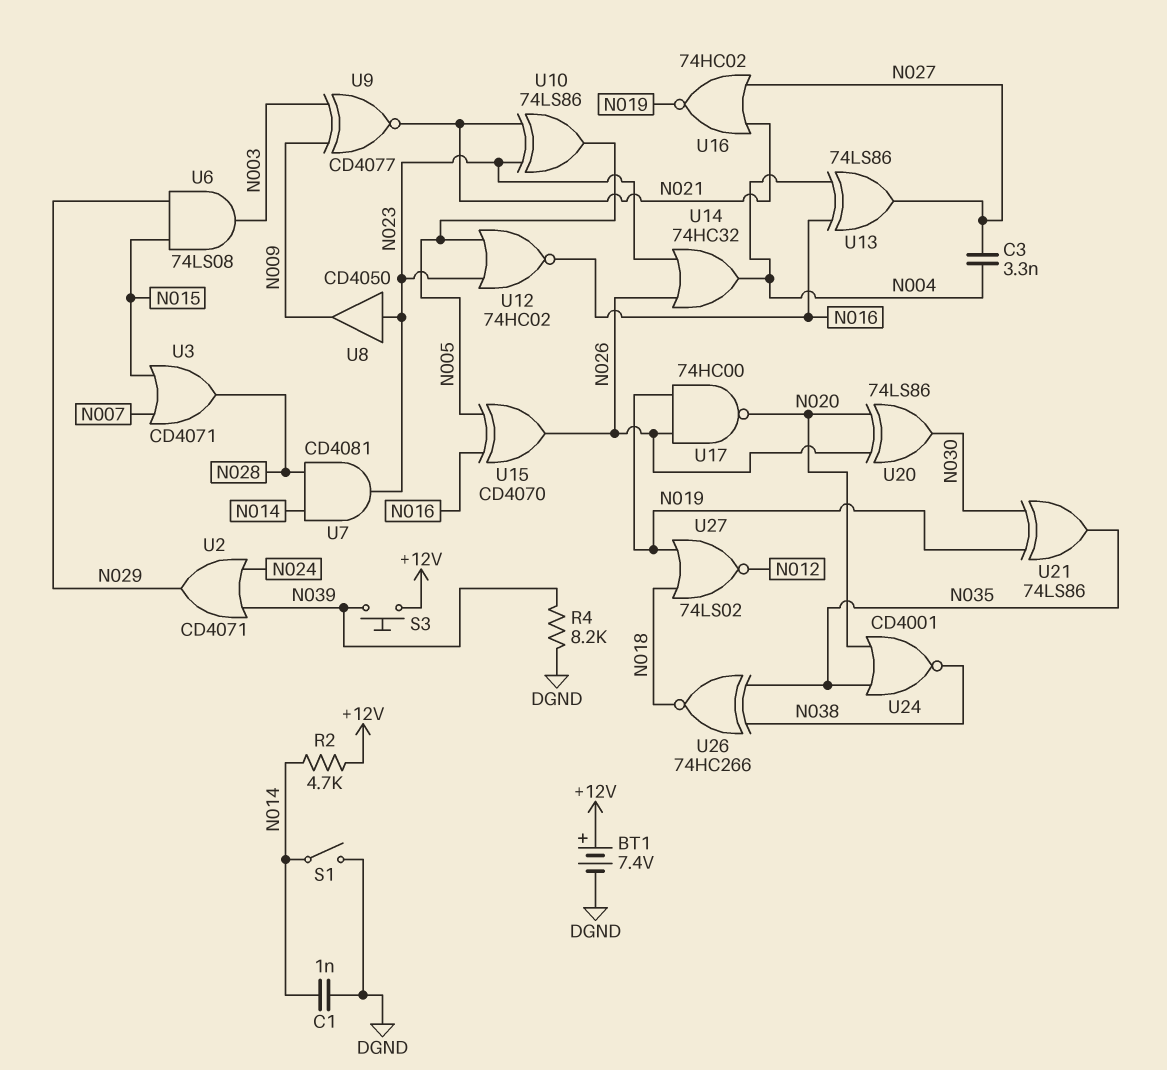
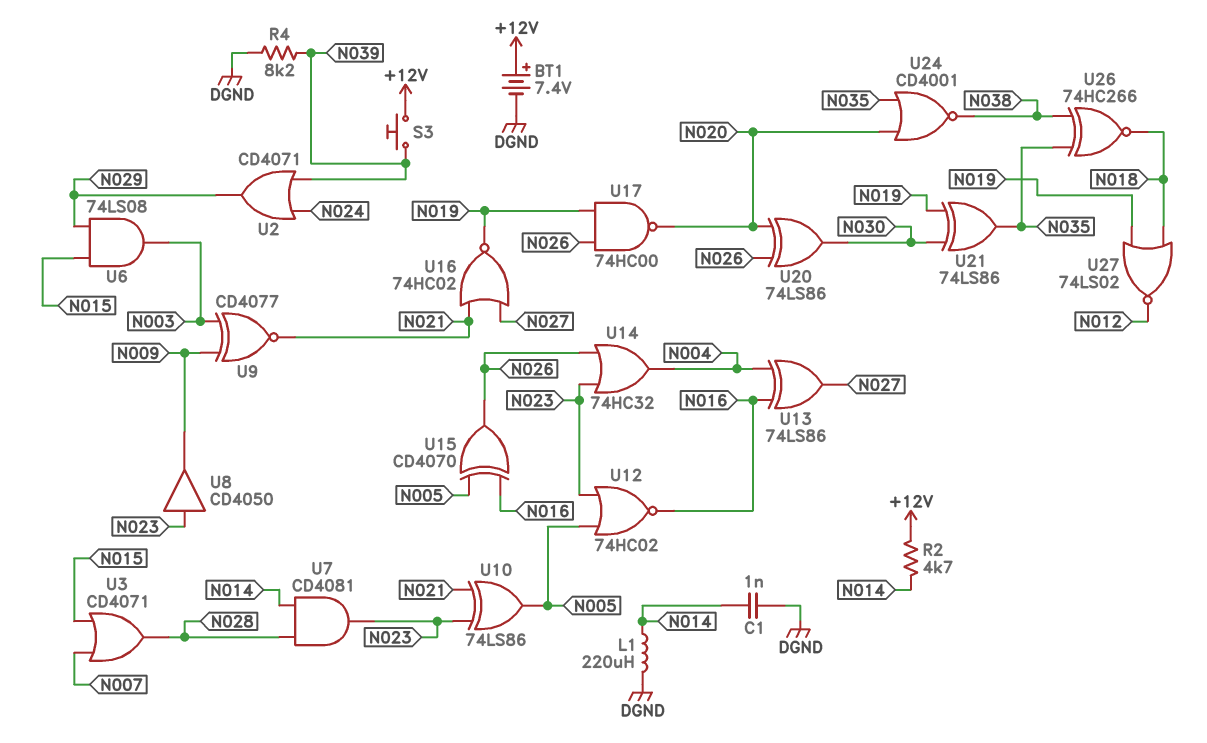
C3: 3.3nF (N004, N027) -> none
L1: none -> 220uH (DGND, N014)
S1: switch (DGND, N014) -> none

